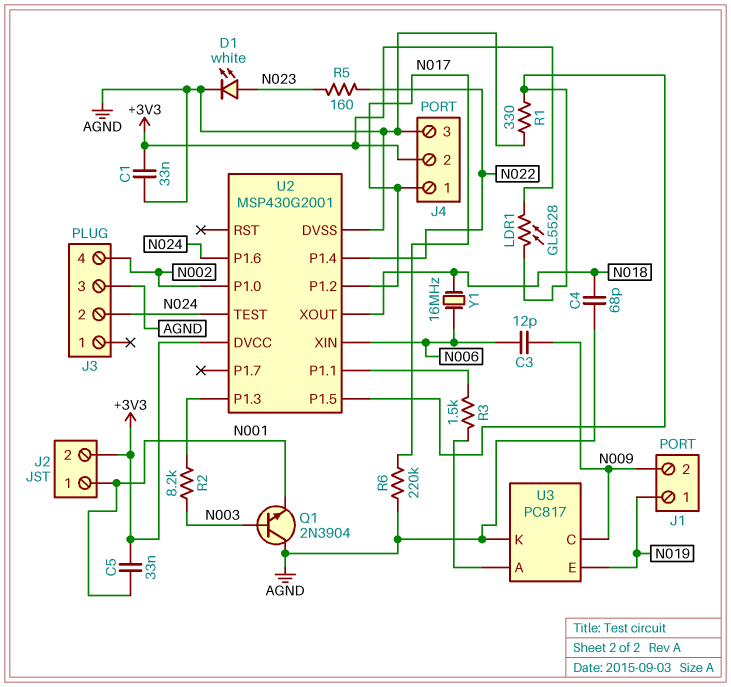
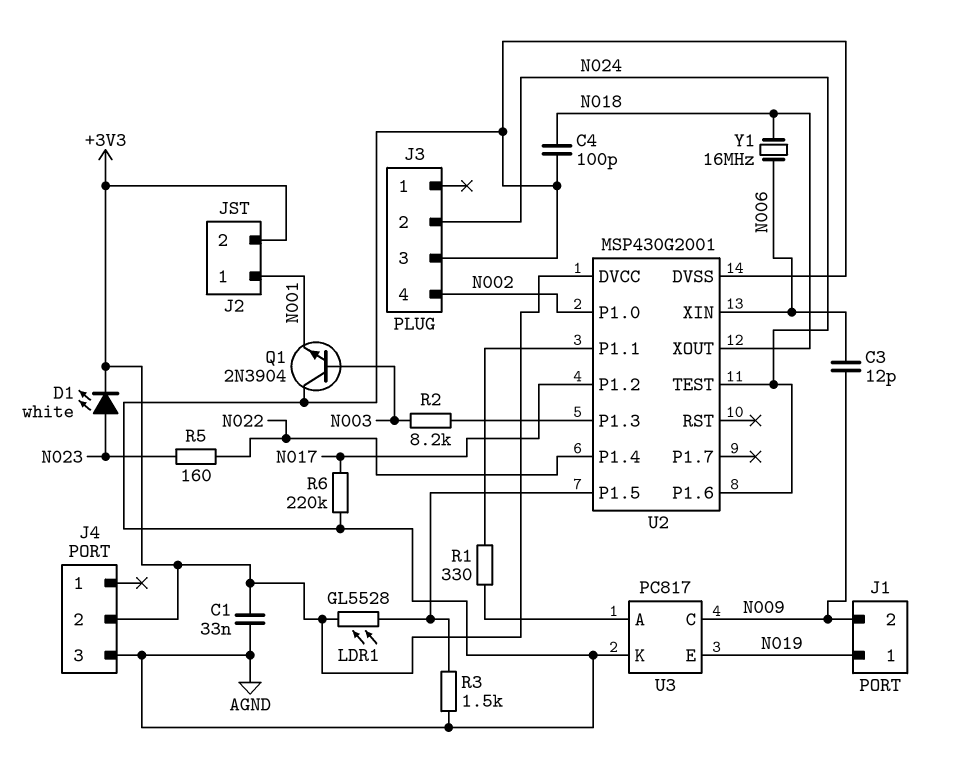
C4: 68pF (AGND, N018) -> 100pF (AGND, N018)
C5: 33nF (+3V3, N001) -> none
D1: LED white (A N023, K AGND) -> LED white (A N023, K +3V3)
J4 pin 1: N017 -> none
R1: 330 (AGND, U2/P1.5) -> 330 (U2/P1.1, U3/A)
R3: 1.5k (U2/P1.1, U3/A) -> 1.5k (AGND, U2/P1.5)

